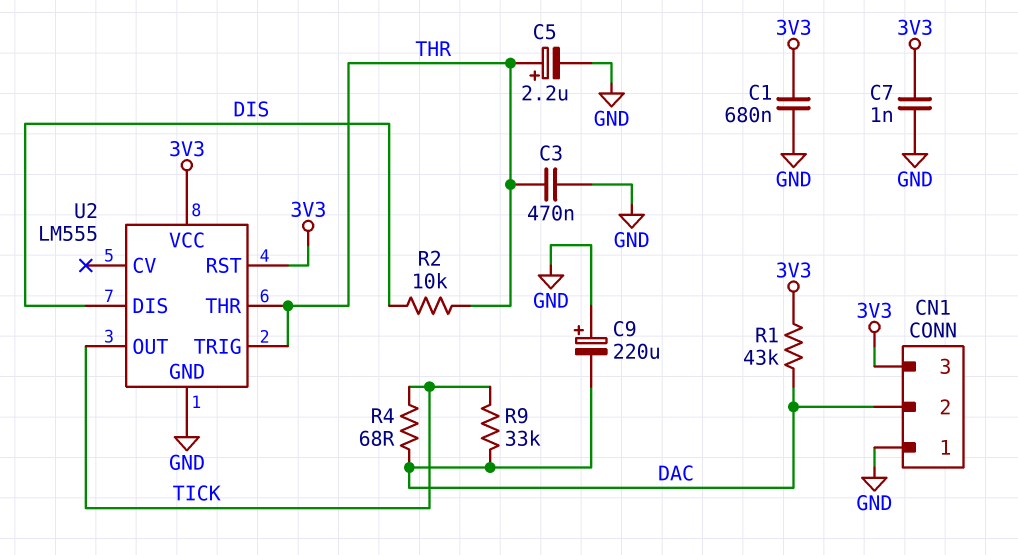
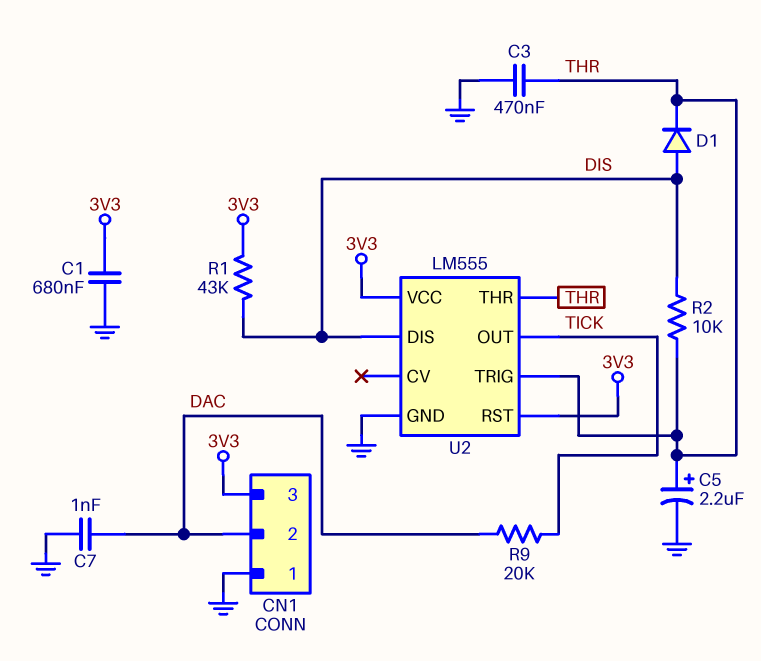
C7: 1nF (3V3, GND) -> 1nF (DAC, GND)
C9: 220uF (plus GND, minus DAC) -> none
D1: none -> diode (A DIS, K THR)
R1: 43k (3V3, DAC) -> 43k (3V3, DIS)
R4: 68 (DAC, TICK) -> none
R9: 33k (DAC, TICK) -> 20k (DAC, TICK)

